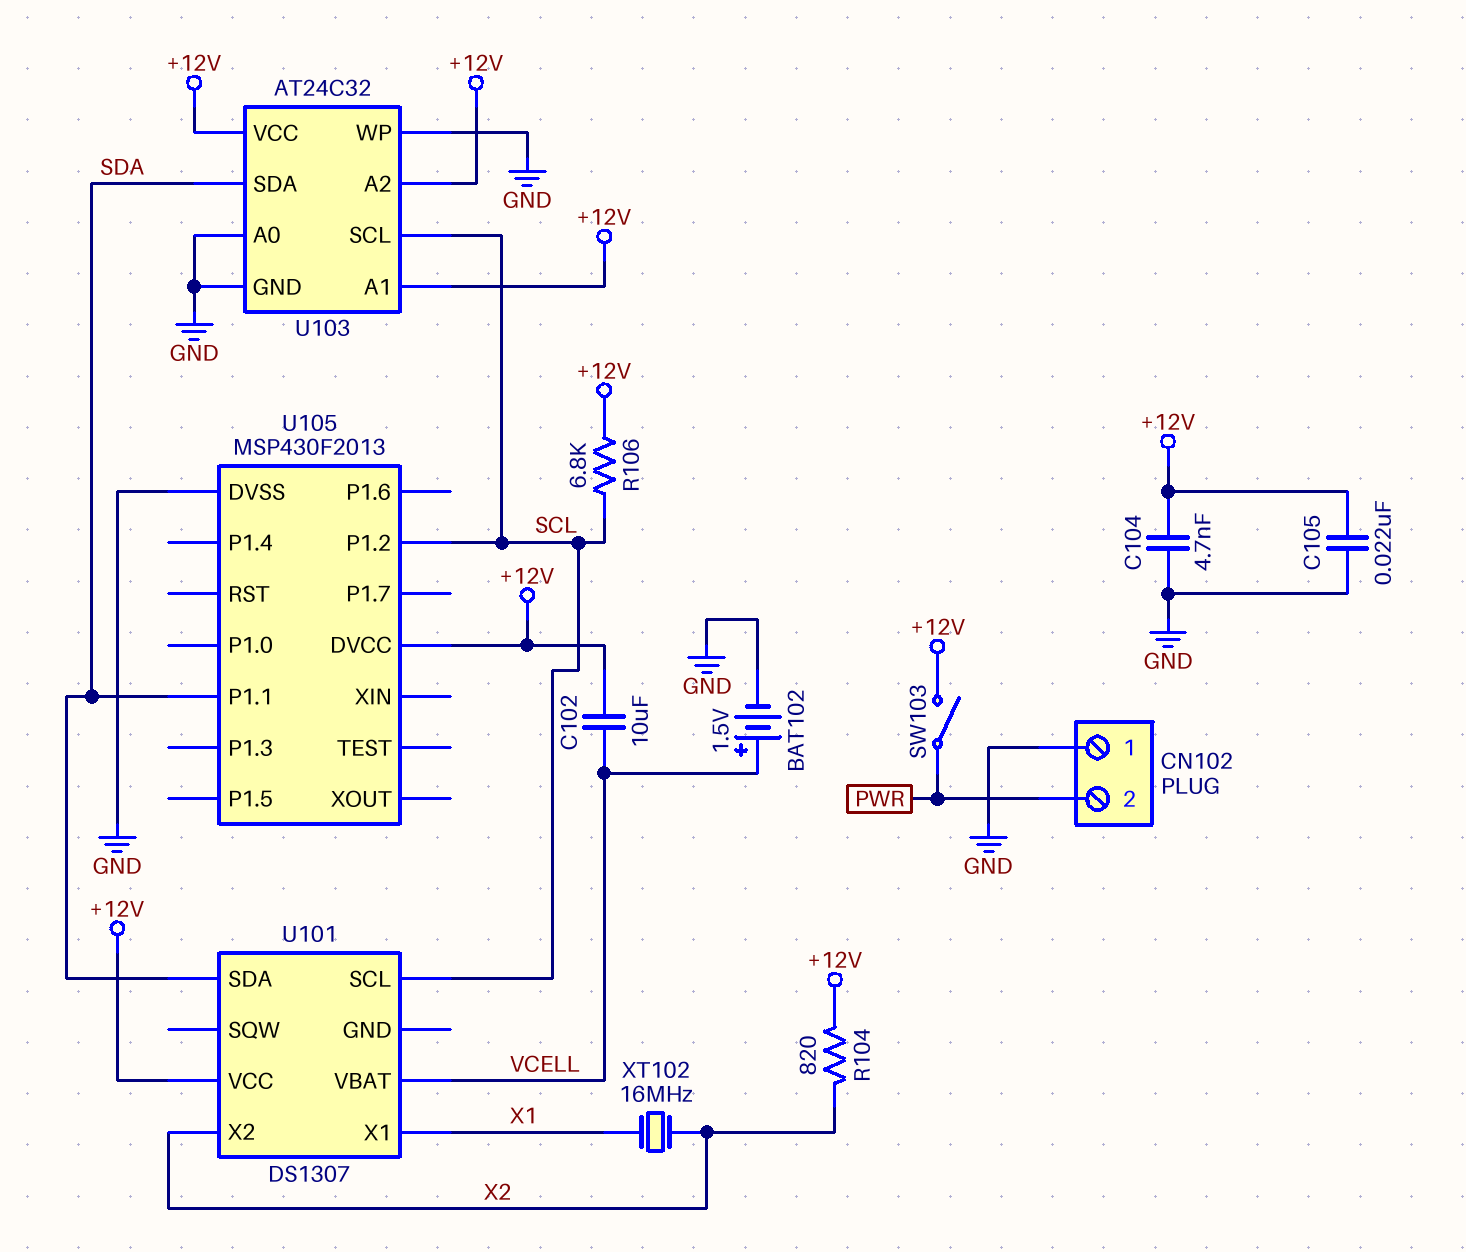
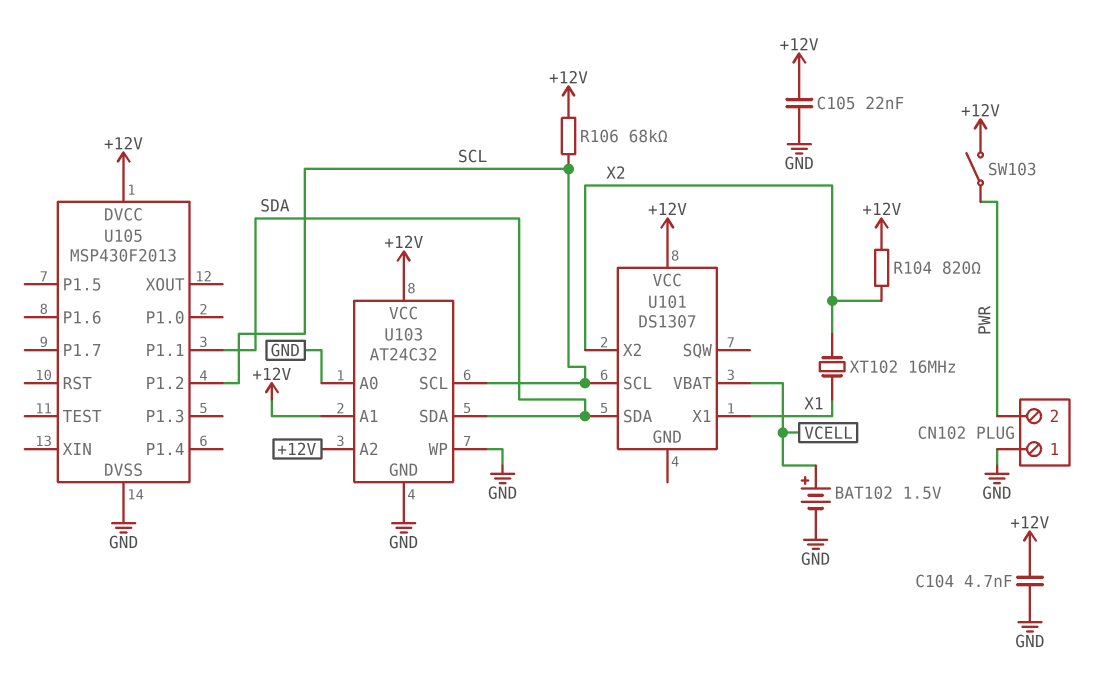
C102: 10uF (+12V, VCELL) -> none
R106: 6.8k (+12V, SCL) -> 68k (+12V, SCL)

